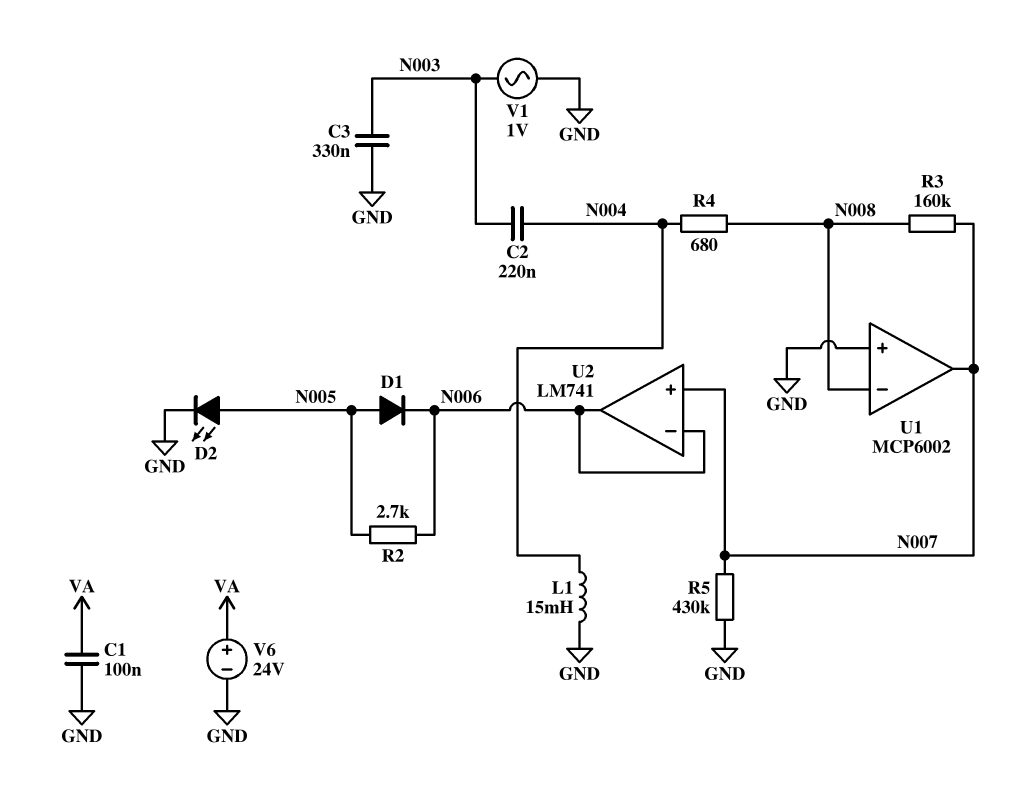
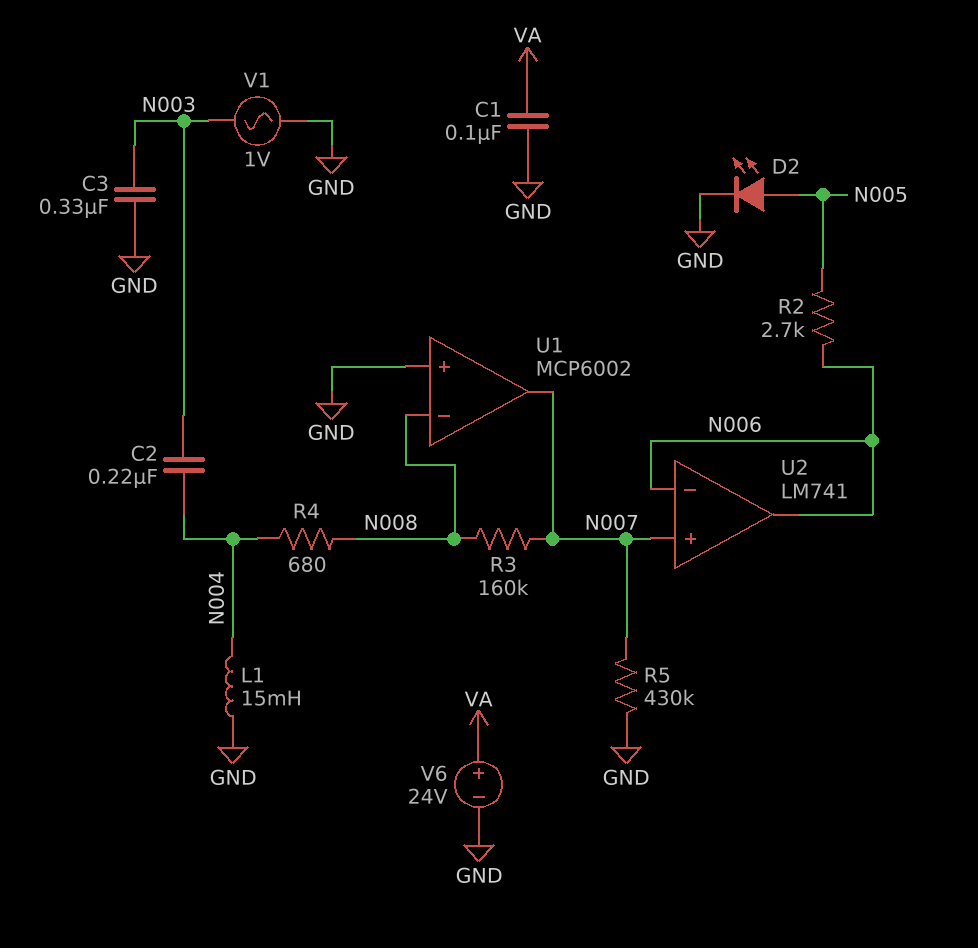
D1: diode (A N005, K N006) -> none

